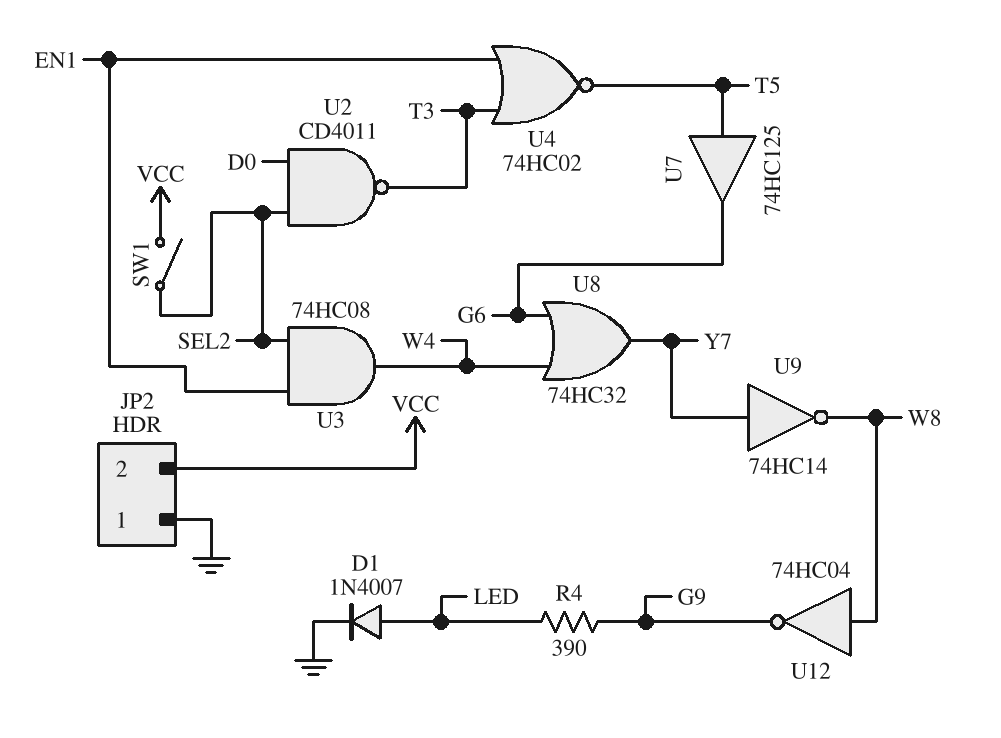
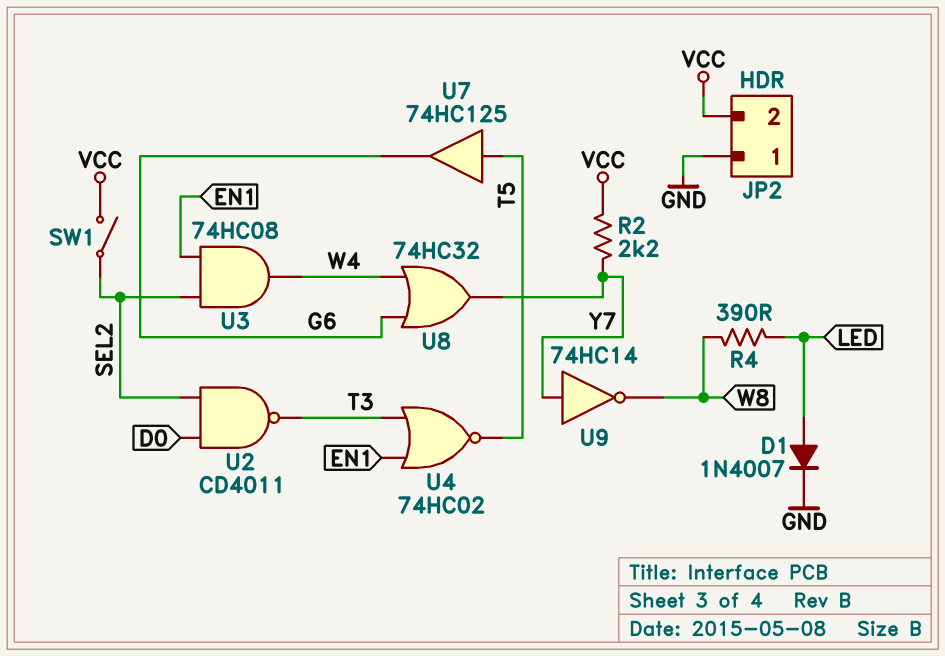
R2: none -> 2.2k (VCC, Y7)
R4: 390 (G9, LED) -> 390 (LED, W8)
U12: NOT 74HC04 (in W8, out G9) -> none

